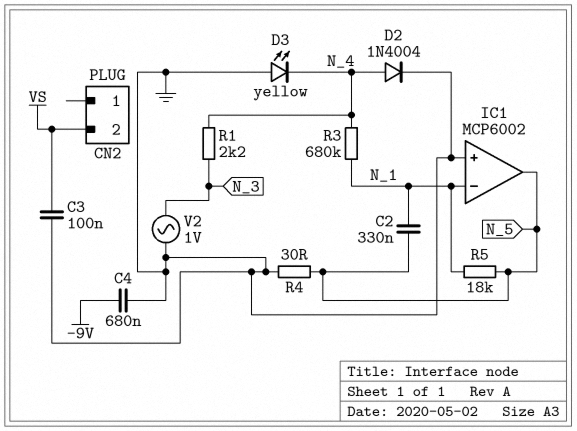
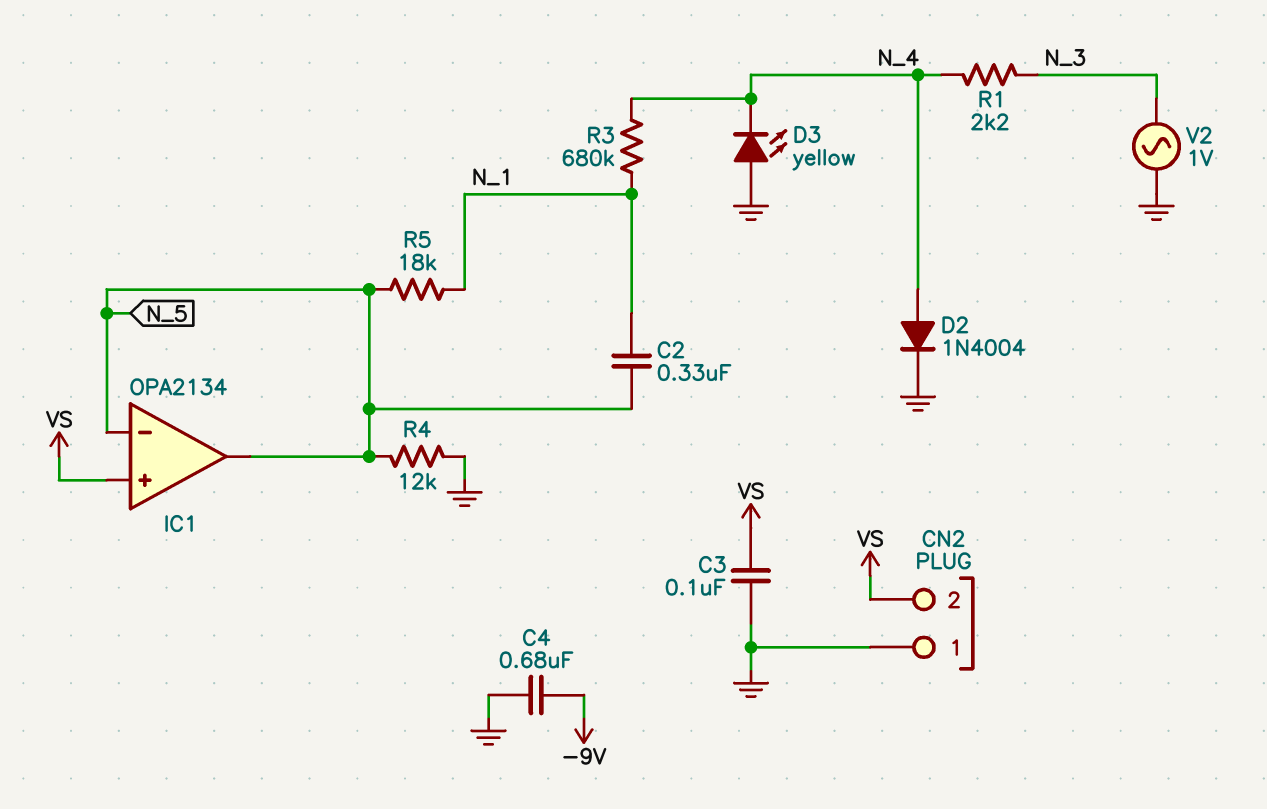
CN2 pin 1: none -> GND
IC1: MCP6002 -> OPA2134
IC1 pin in+: GND -> VS
IC1 pin in-: N_1 -> N_5
R4: 30 (GND, N_5) -> 12k (GND, N_5)

